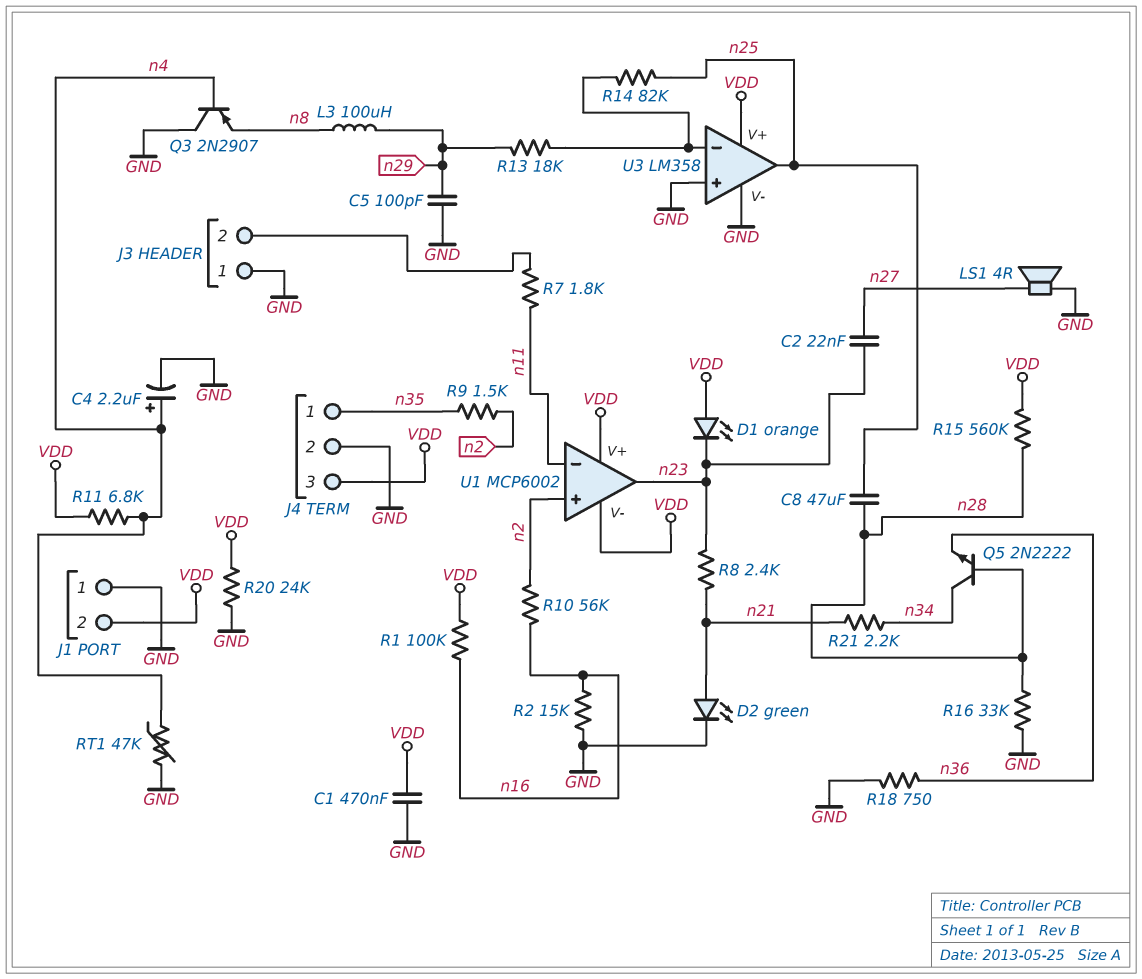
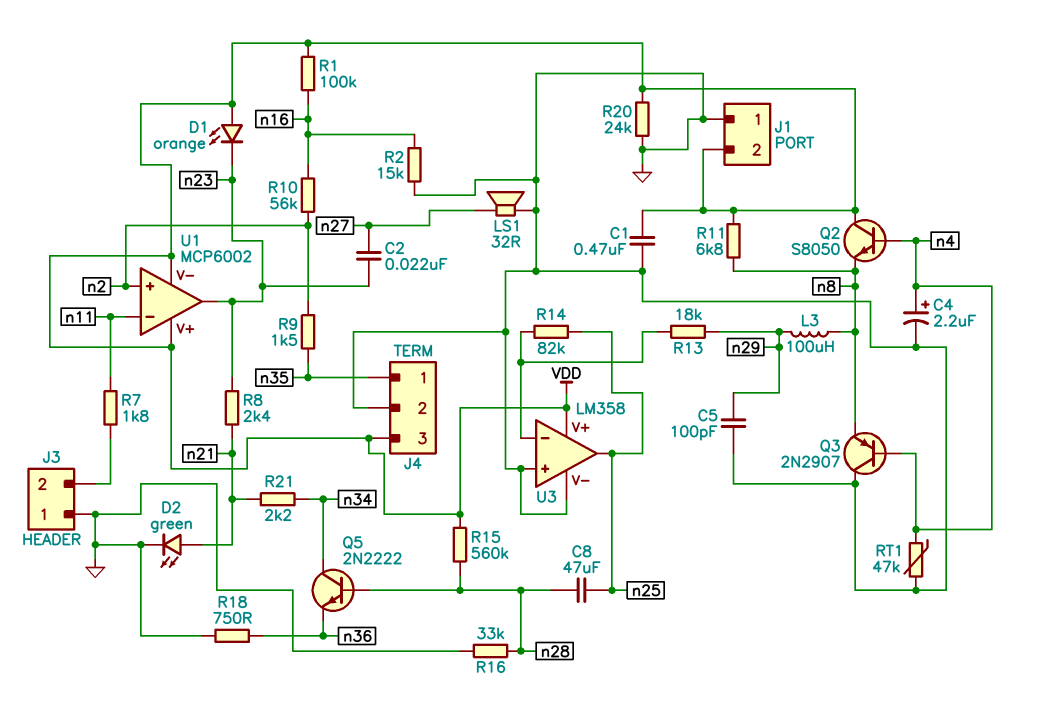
LS1: speaker 4R (GND, n27) -> speaker 32R (GND, n27)
Q2: none -> NPN S8050 (B n4, C VDD, E n8)
R11: 6.8k (VDD, n4) -> 6.8k (VDD, n8)

